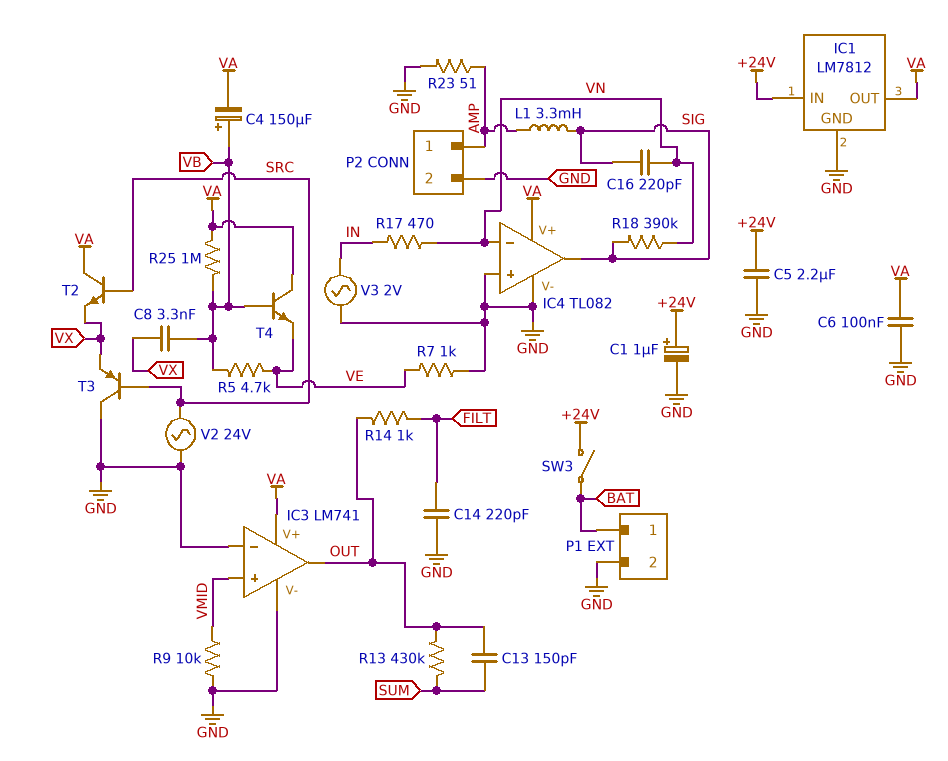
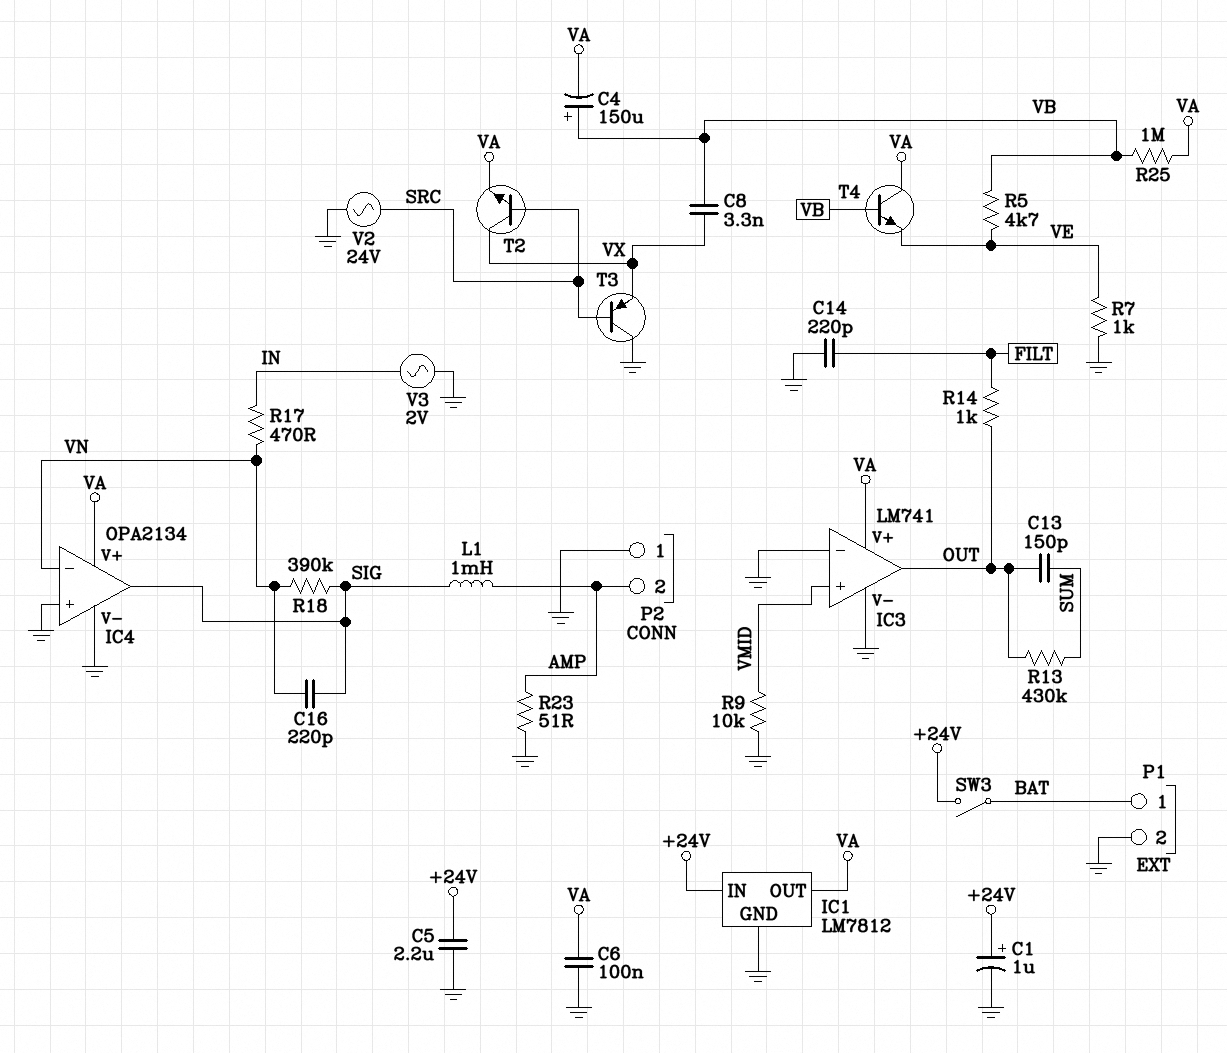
IC4: TL082 -> OPA2134
L1: 3.3mH (AMP, SIG) -> 1mH (AMP, SIG)
P2 pin 1: AMP -> GND
P2 pin 2: GND -> AMP
T2: NPN (B SRC, C VA, E VX) -> NPN (B SRC, C VX, E VA)

